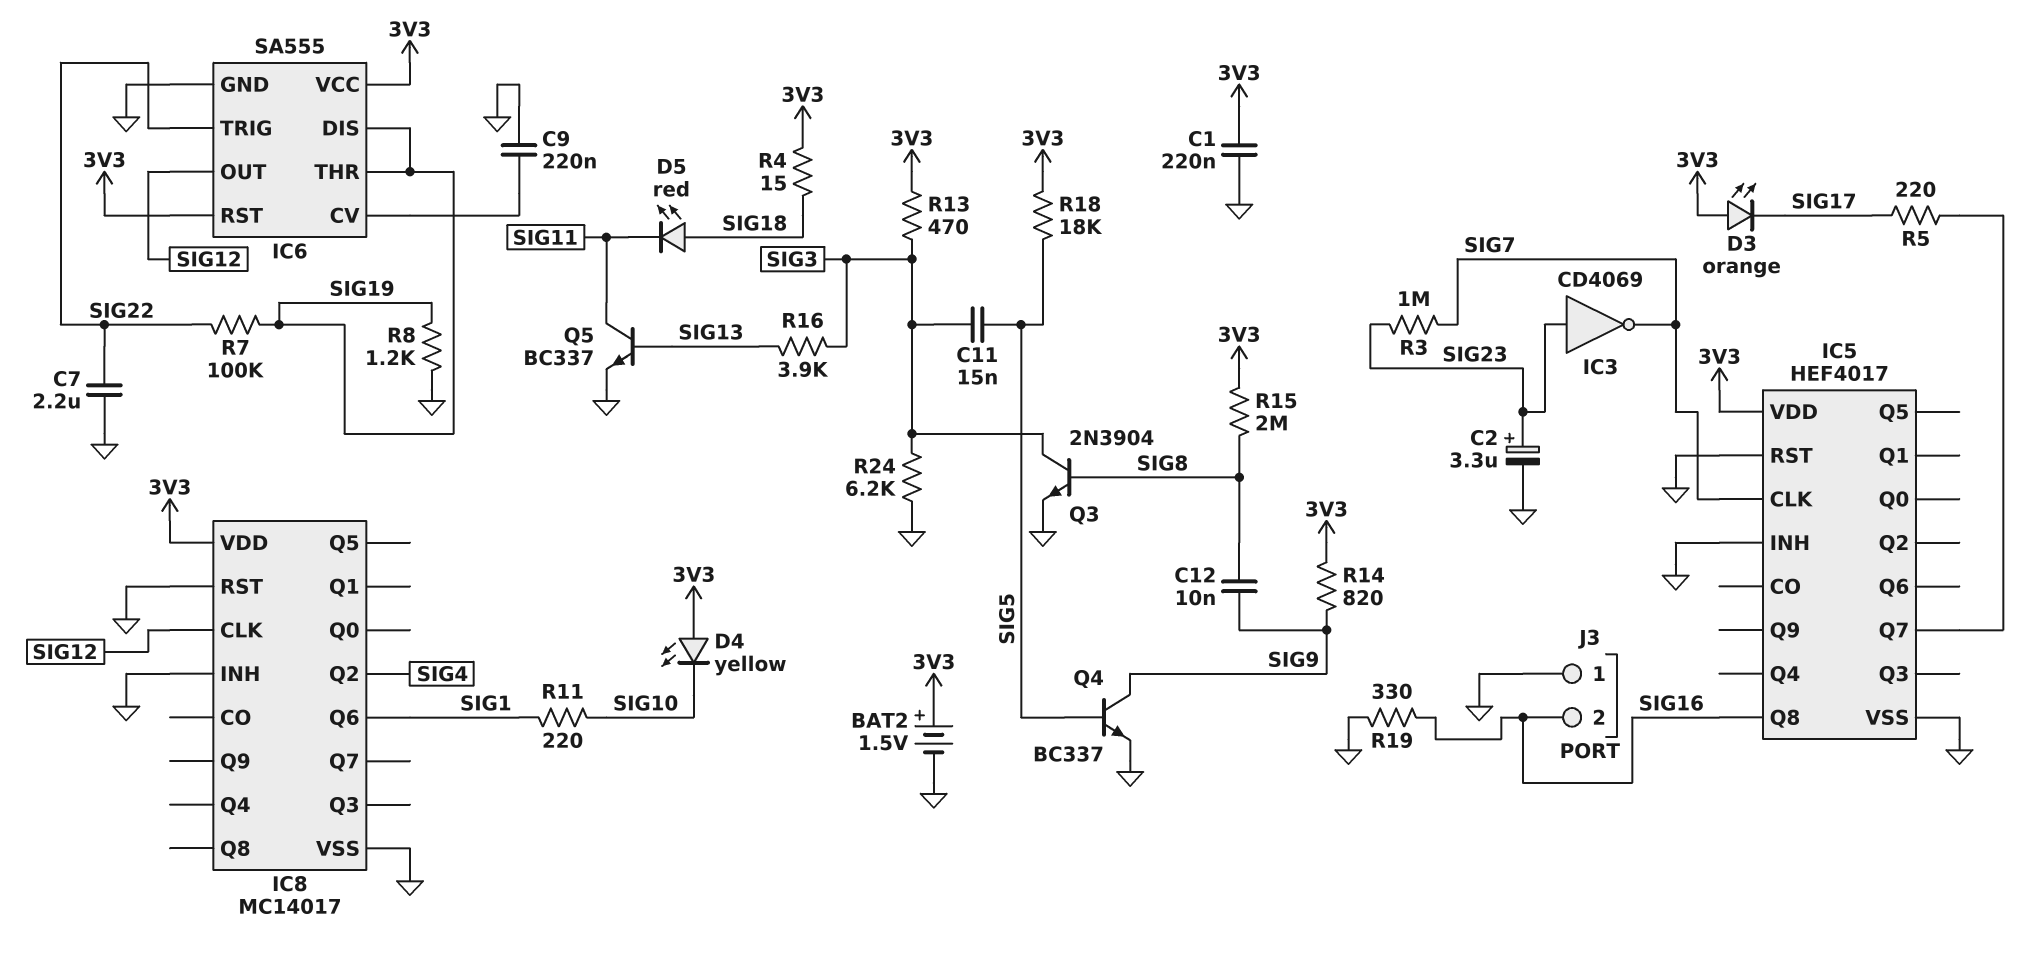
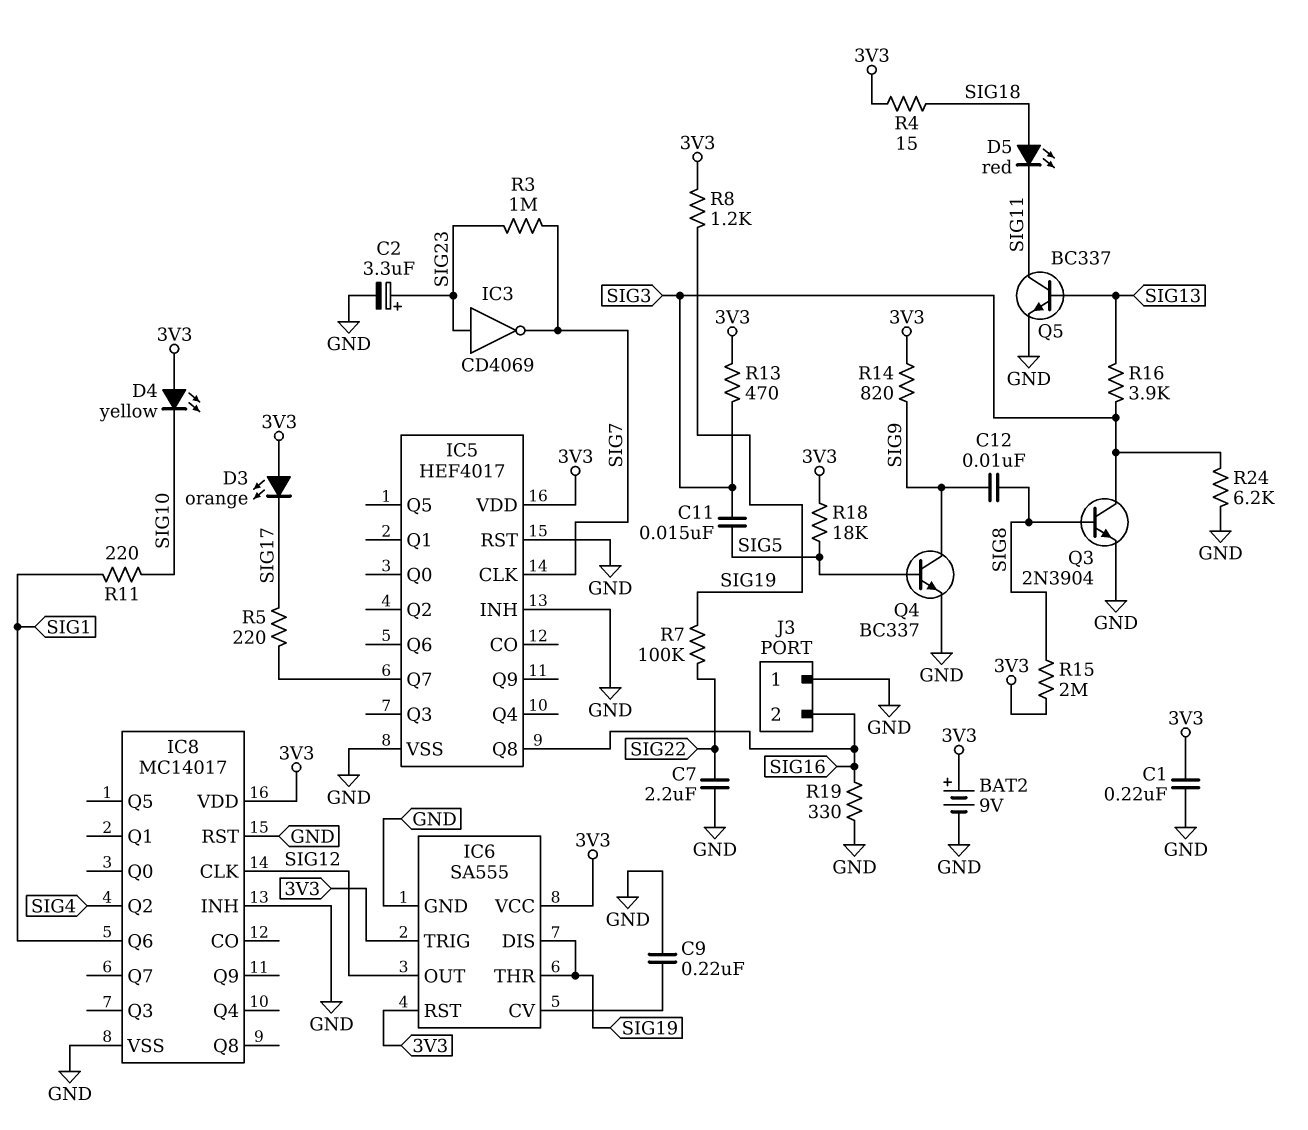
BAT2: 1.5V (plus 3V3, minus GND) -> 9V (plus 3V3, minus GND)
IC6 pin TRIG: SIG22 -> 3V3
R8: 1.2k (GND, SIG19) -> 1.2k (3V3, SIG19)

